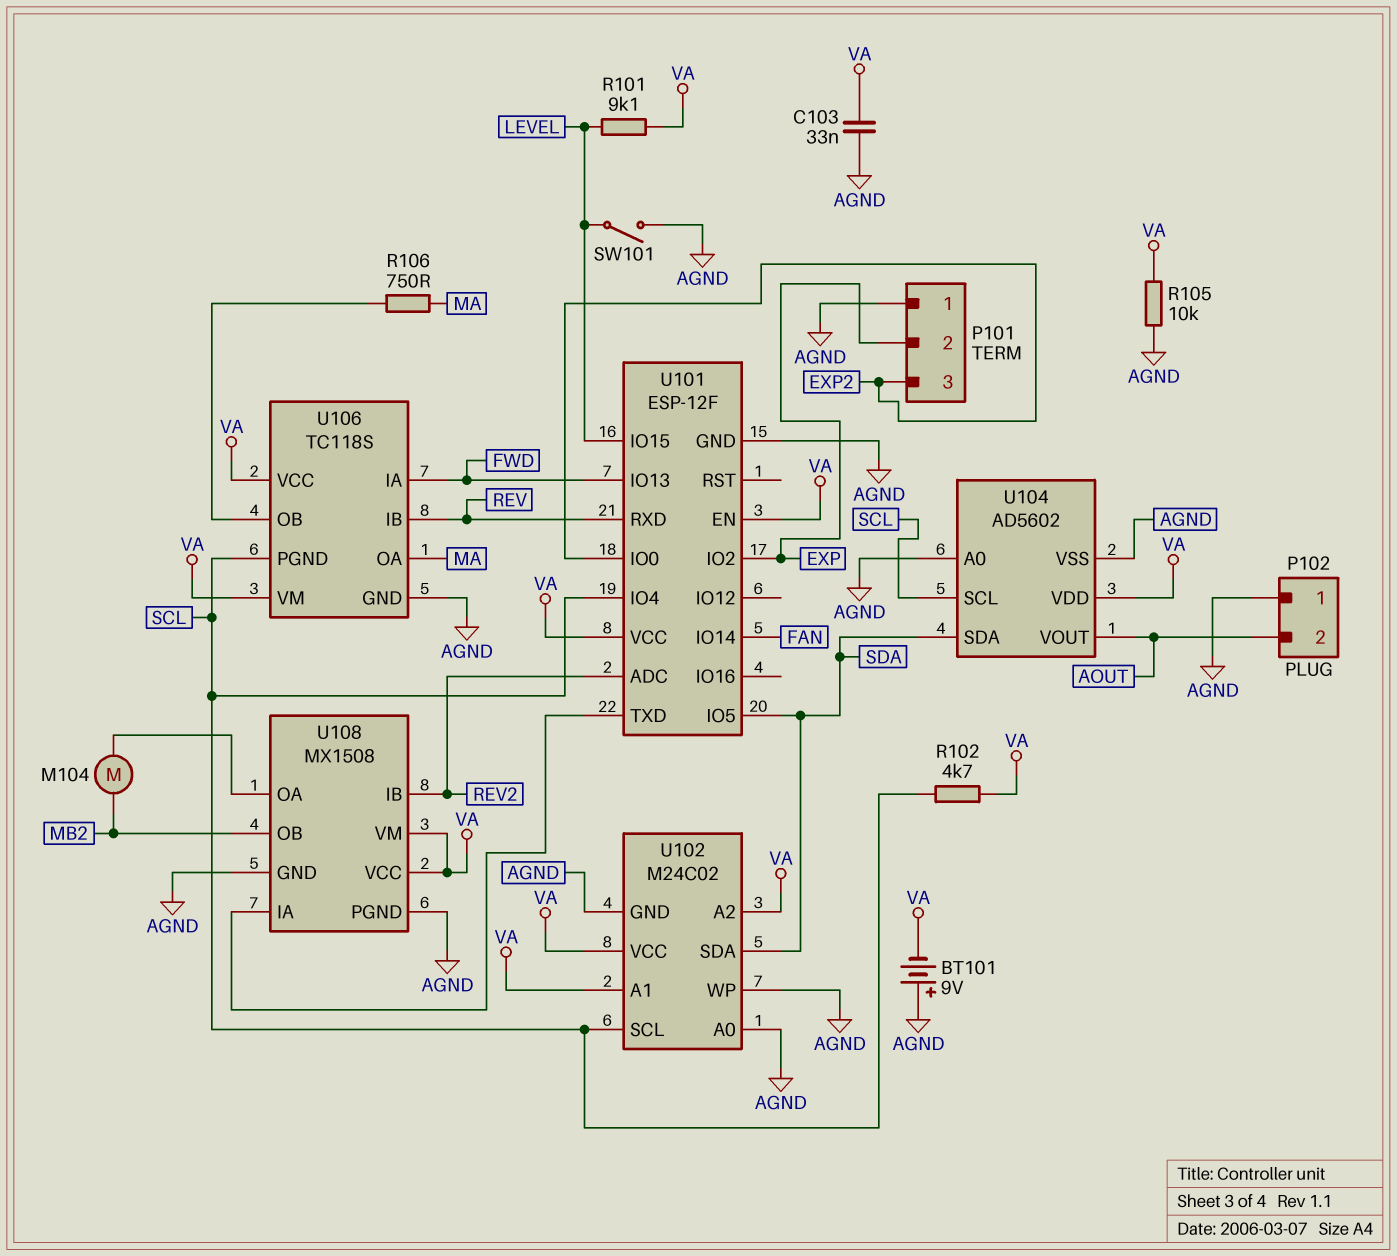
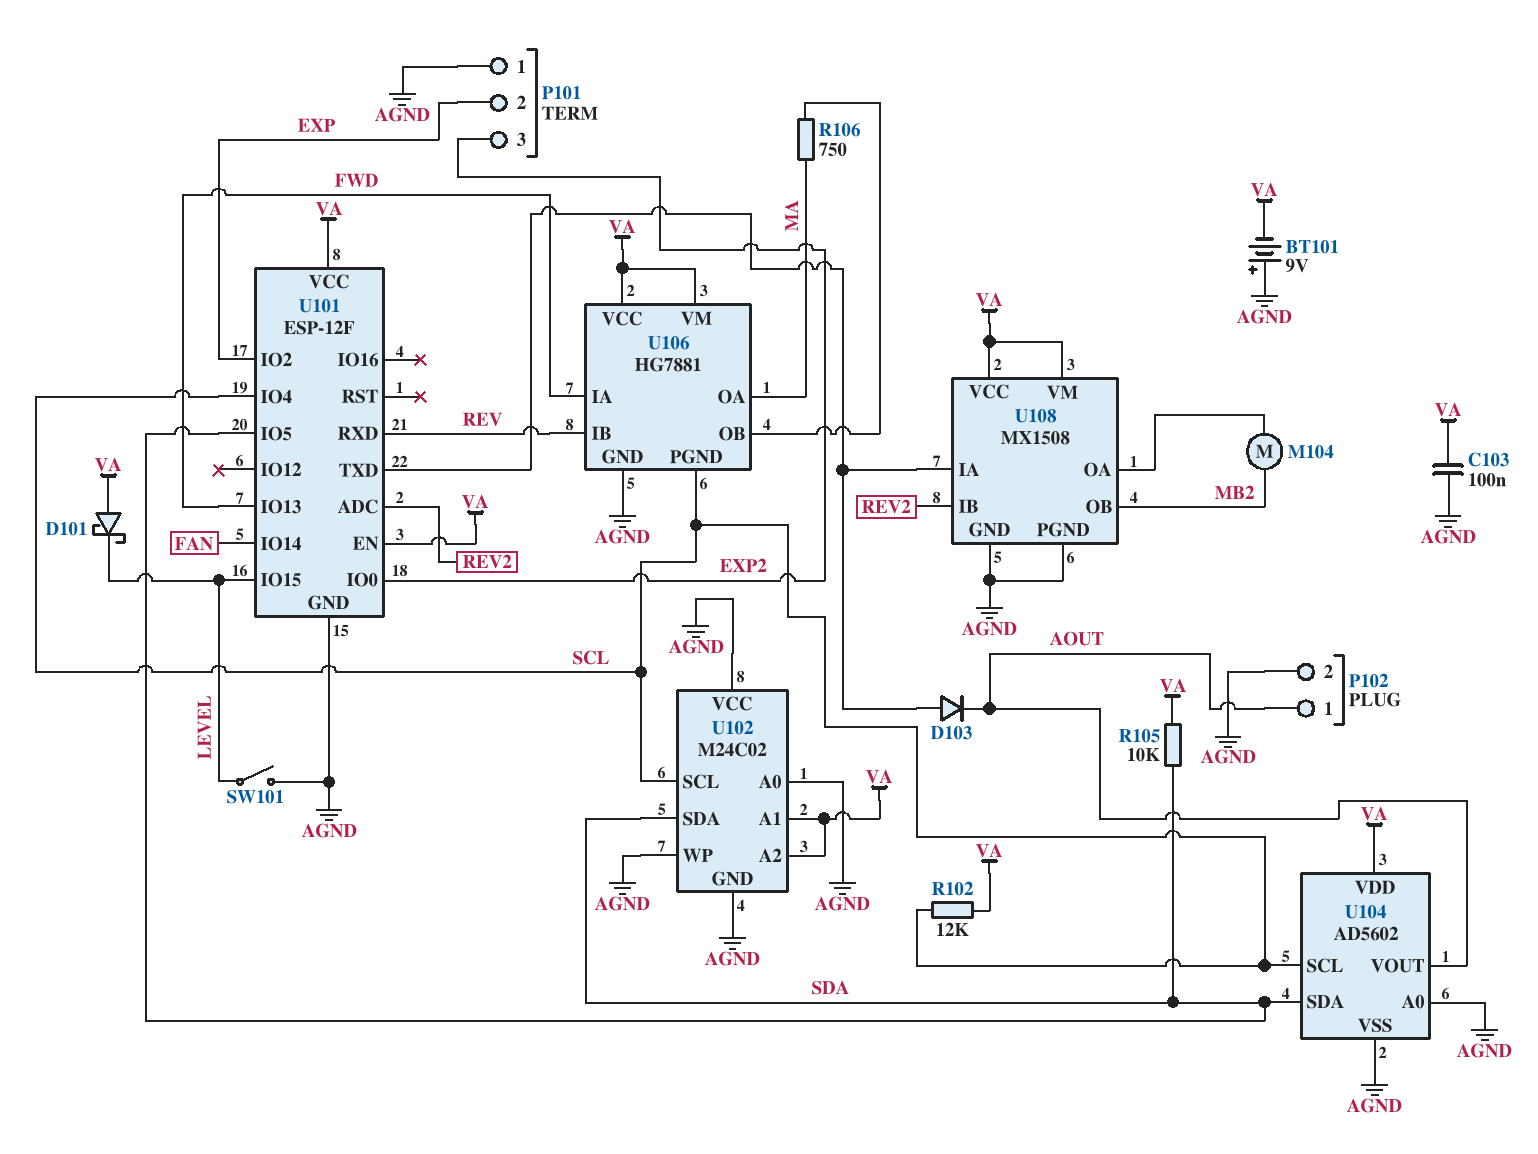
C103: 33nF (AGND, VA) -> 100nF (AGND, VA)
D101: none -> schottky (A VA, K LEVEL)
D103: none -> diode (A U101/TXD, K AOUT)
P102 pin 1: AGND -> AOUT
P102 pin 2: AOUT -> AGND
R101: 9.1k (LEVEL, VA) -> none
R102: 4.7k (SCL, VA) -> 12k (SCL, VA)
R105: 10k (AGND, VA) -> 10k (SDA, VA)
U102 pin VCC: VA -> AGND
U106: TC118S -> HG7881

